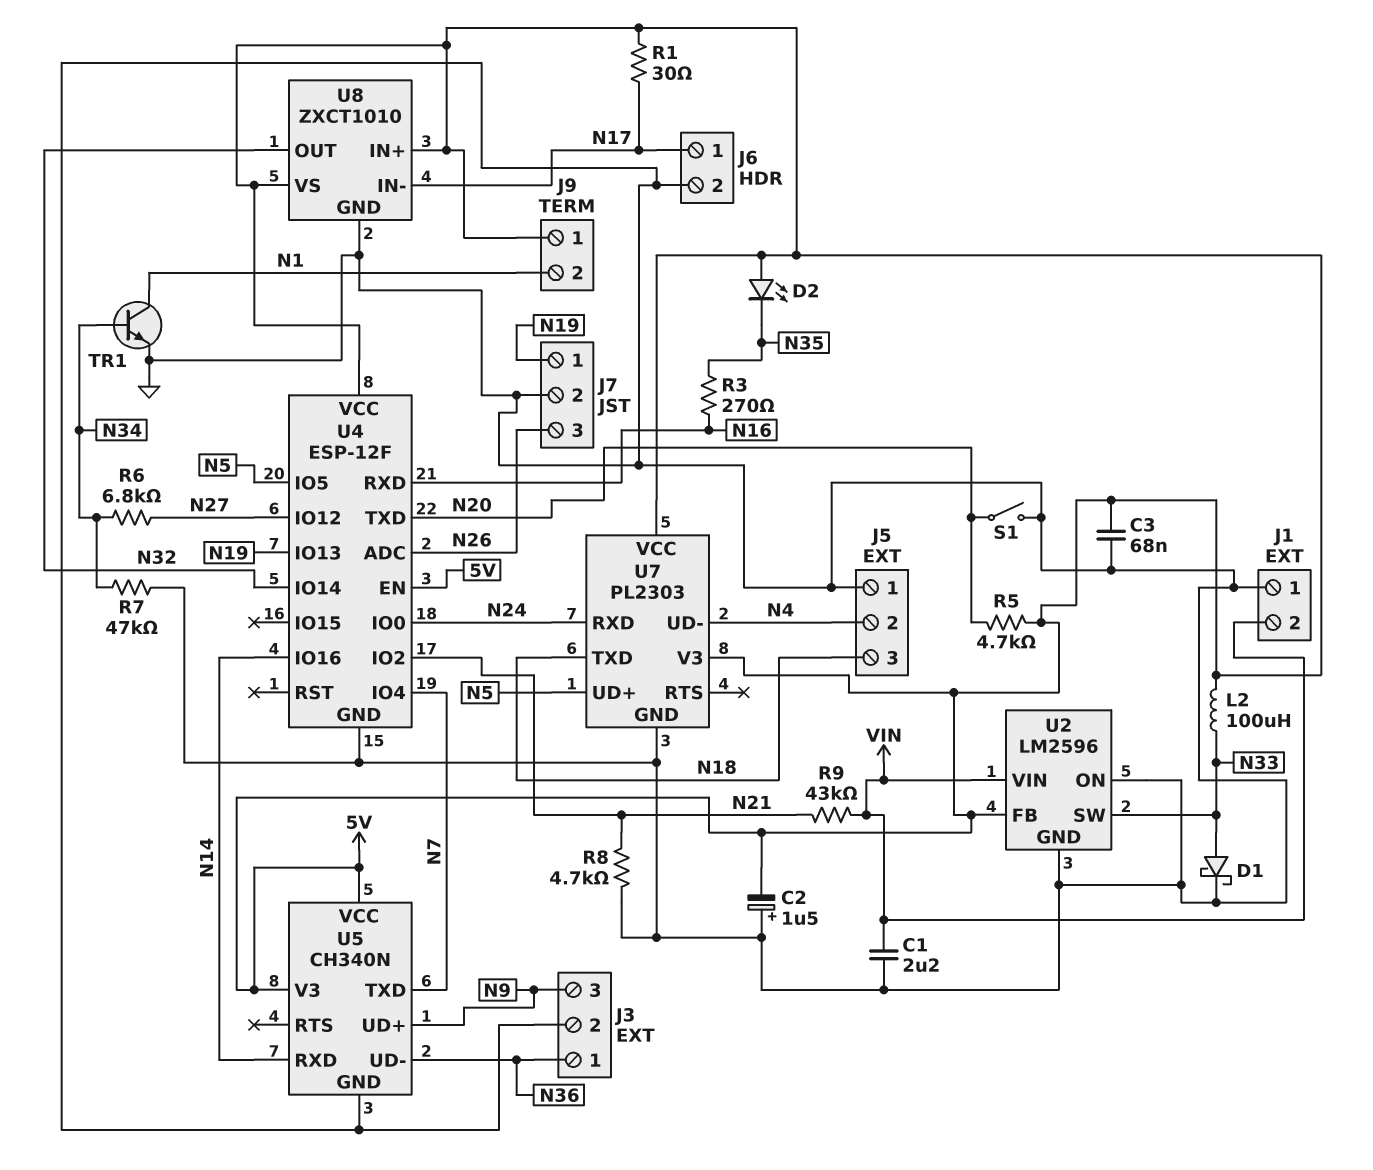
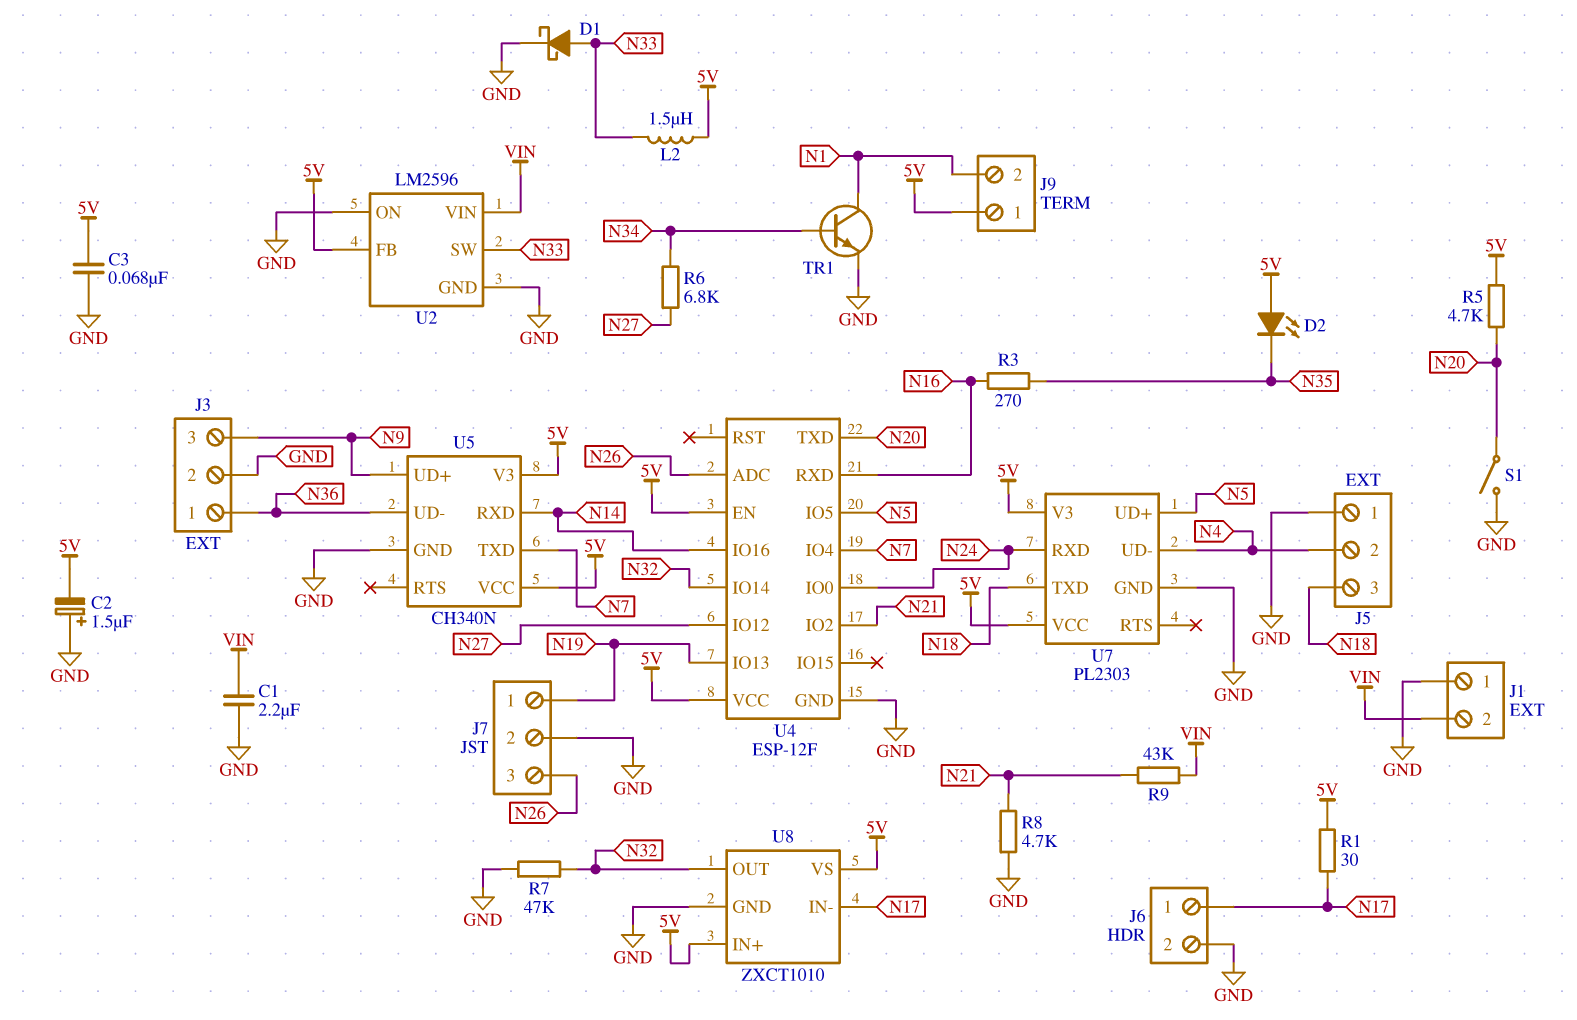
L2: 100uH (5V, N33) -> 1.5uH (5V, N33)
R7: 47k (GND, N34) -> 47k (GND, N32)

